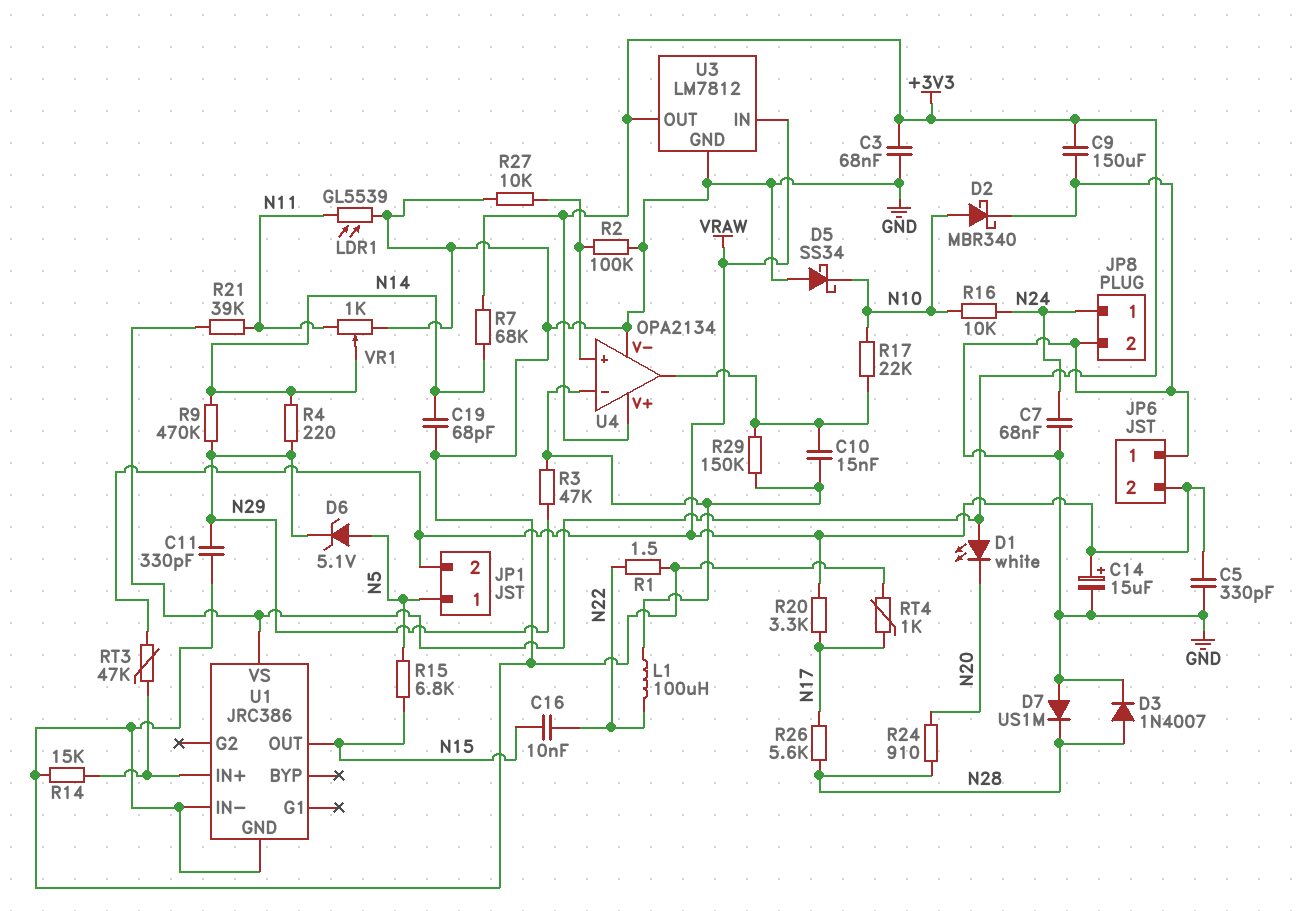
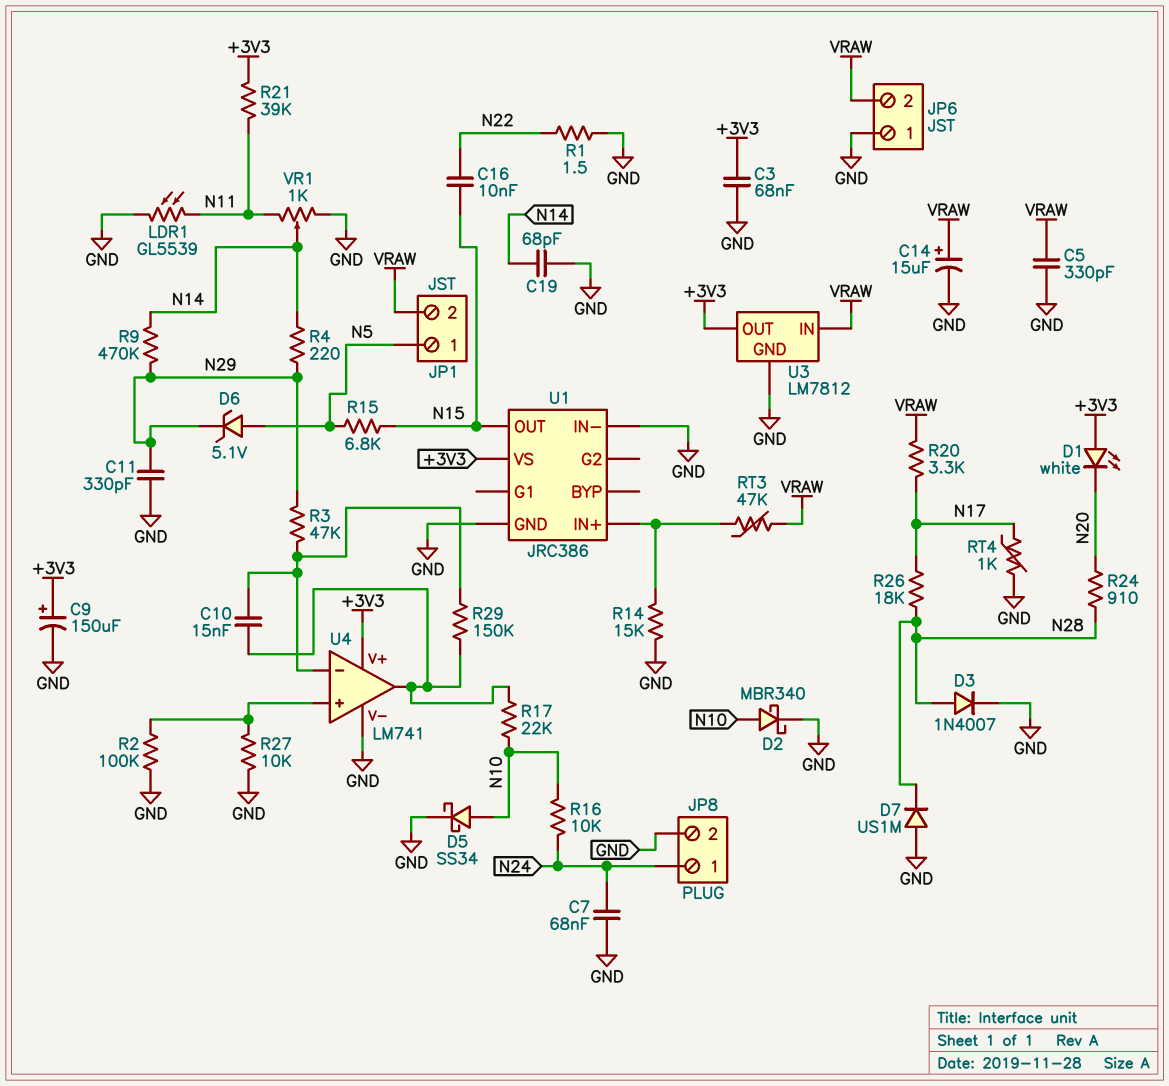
C9: 150uF (+3V3, GND) -> 150uF (plus +3V3, minus GND)
D5: schottky SS34 (A GND, K N10) -> schottky SS34 (A N10, K GND)
L1: 100uH (N22, U4/in-) -> none
R7: 68k (+3V3, N14) -> none
R26: 5.6k (N17, N28) -> 18k (N17, N28)
U4: OPA2134 -> LM741

